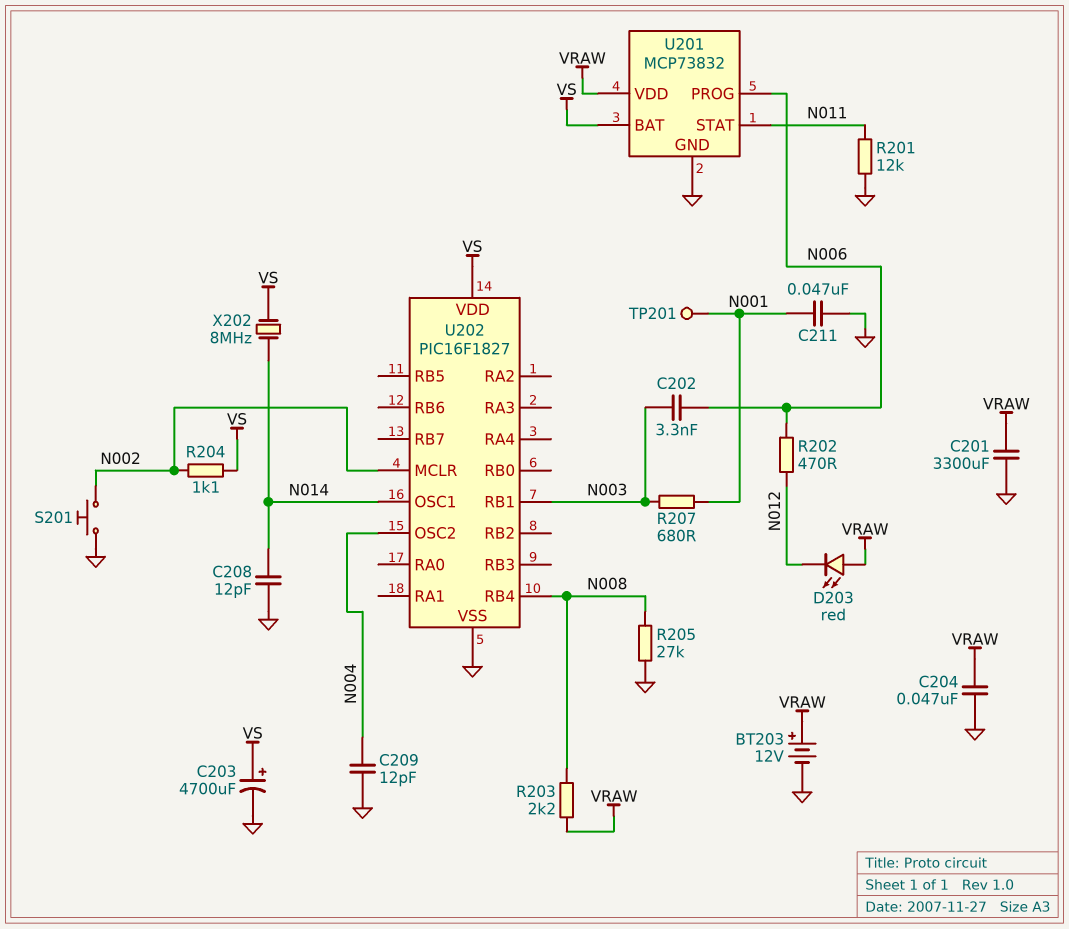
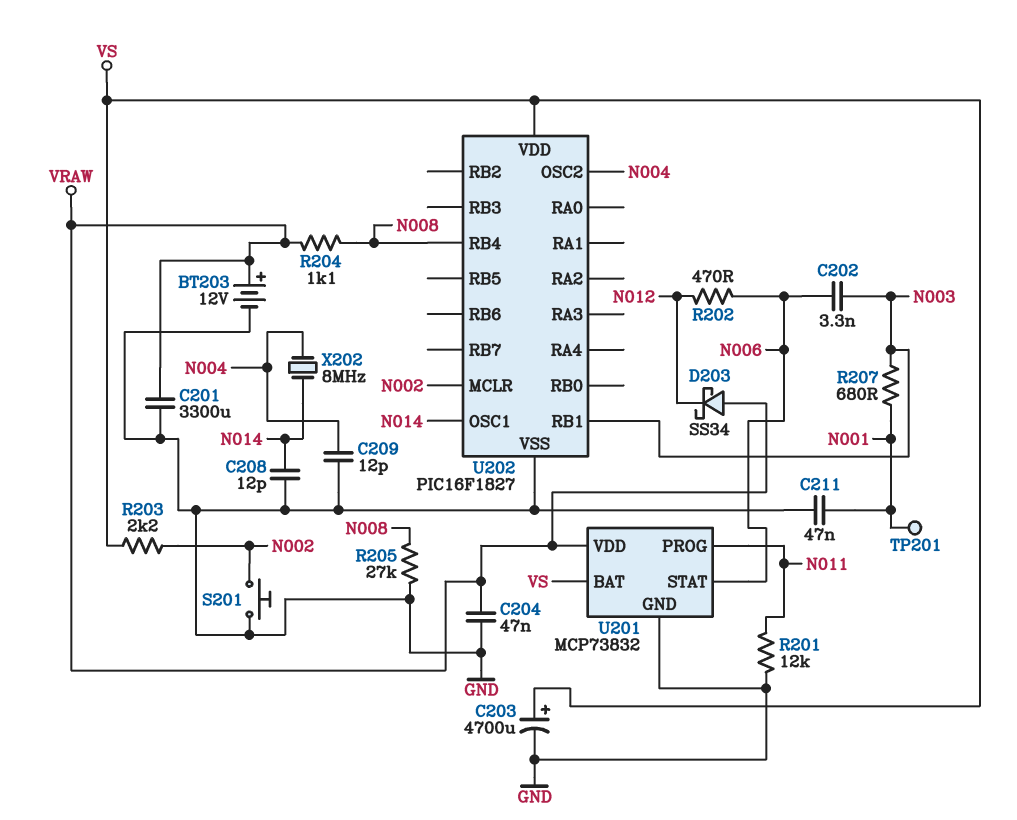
D203: LED red (A VRAW, K N012) -> schottky SS34 (A VRAW, K N012)
R203: 2.2k (N008, VRAW) -> 2.2k (N002, VS)
R204: 1.1k (N002, VS) -> 1.1k (N008, VRAW)
U201 pin PROG: N006 -> N011
U201 pin STAT: N011 -> N006
X202: 8MHz (N014, VS) -> 8MHz (N004, N014)

